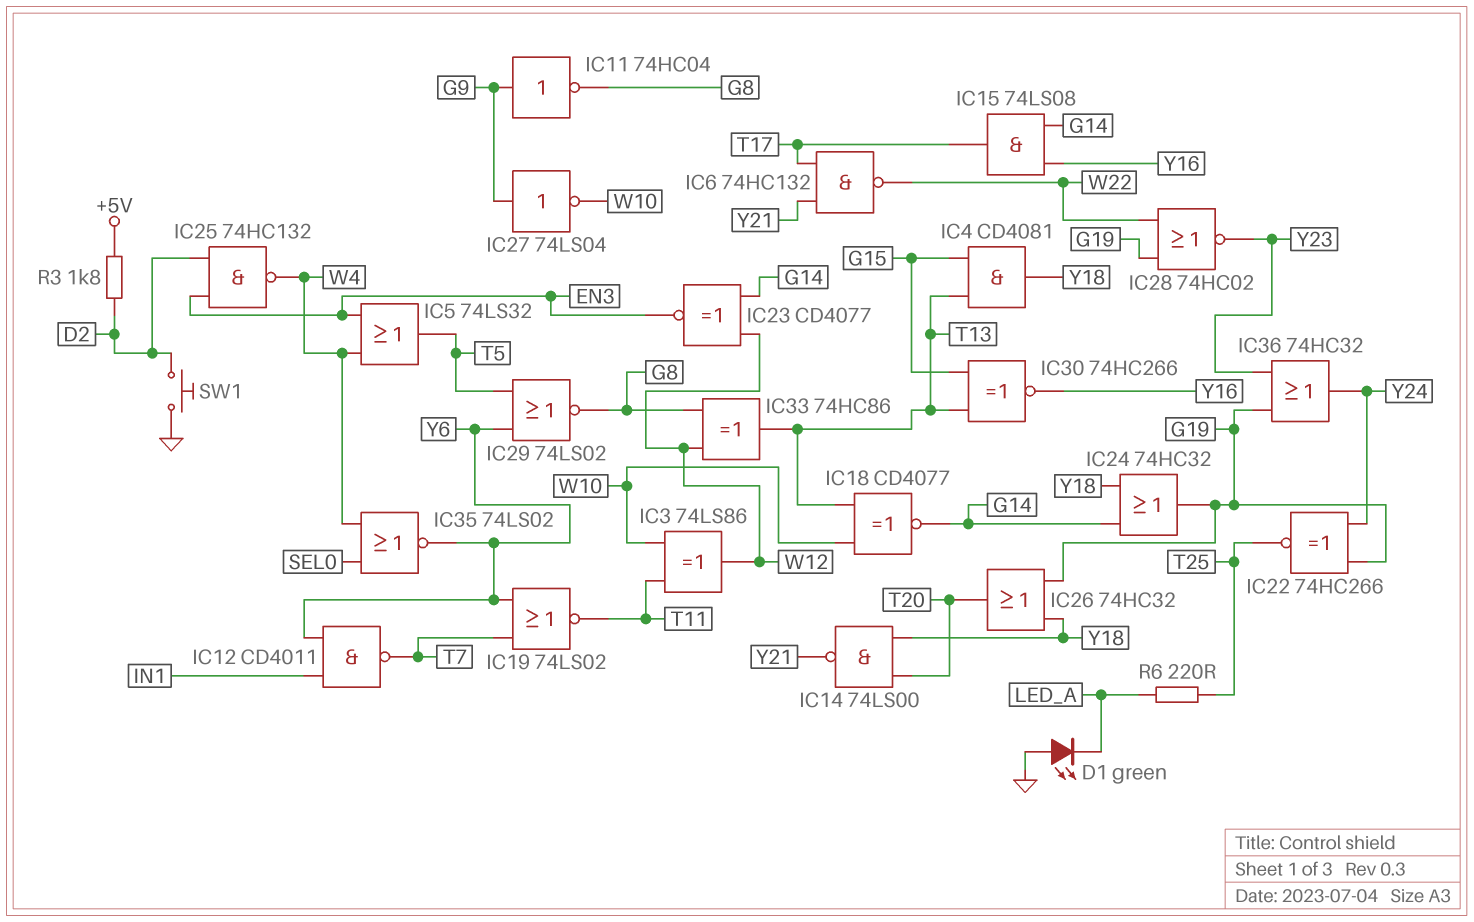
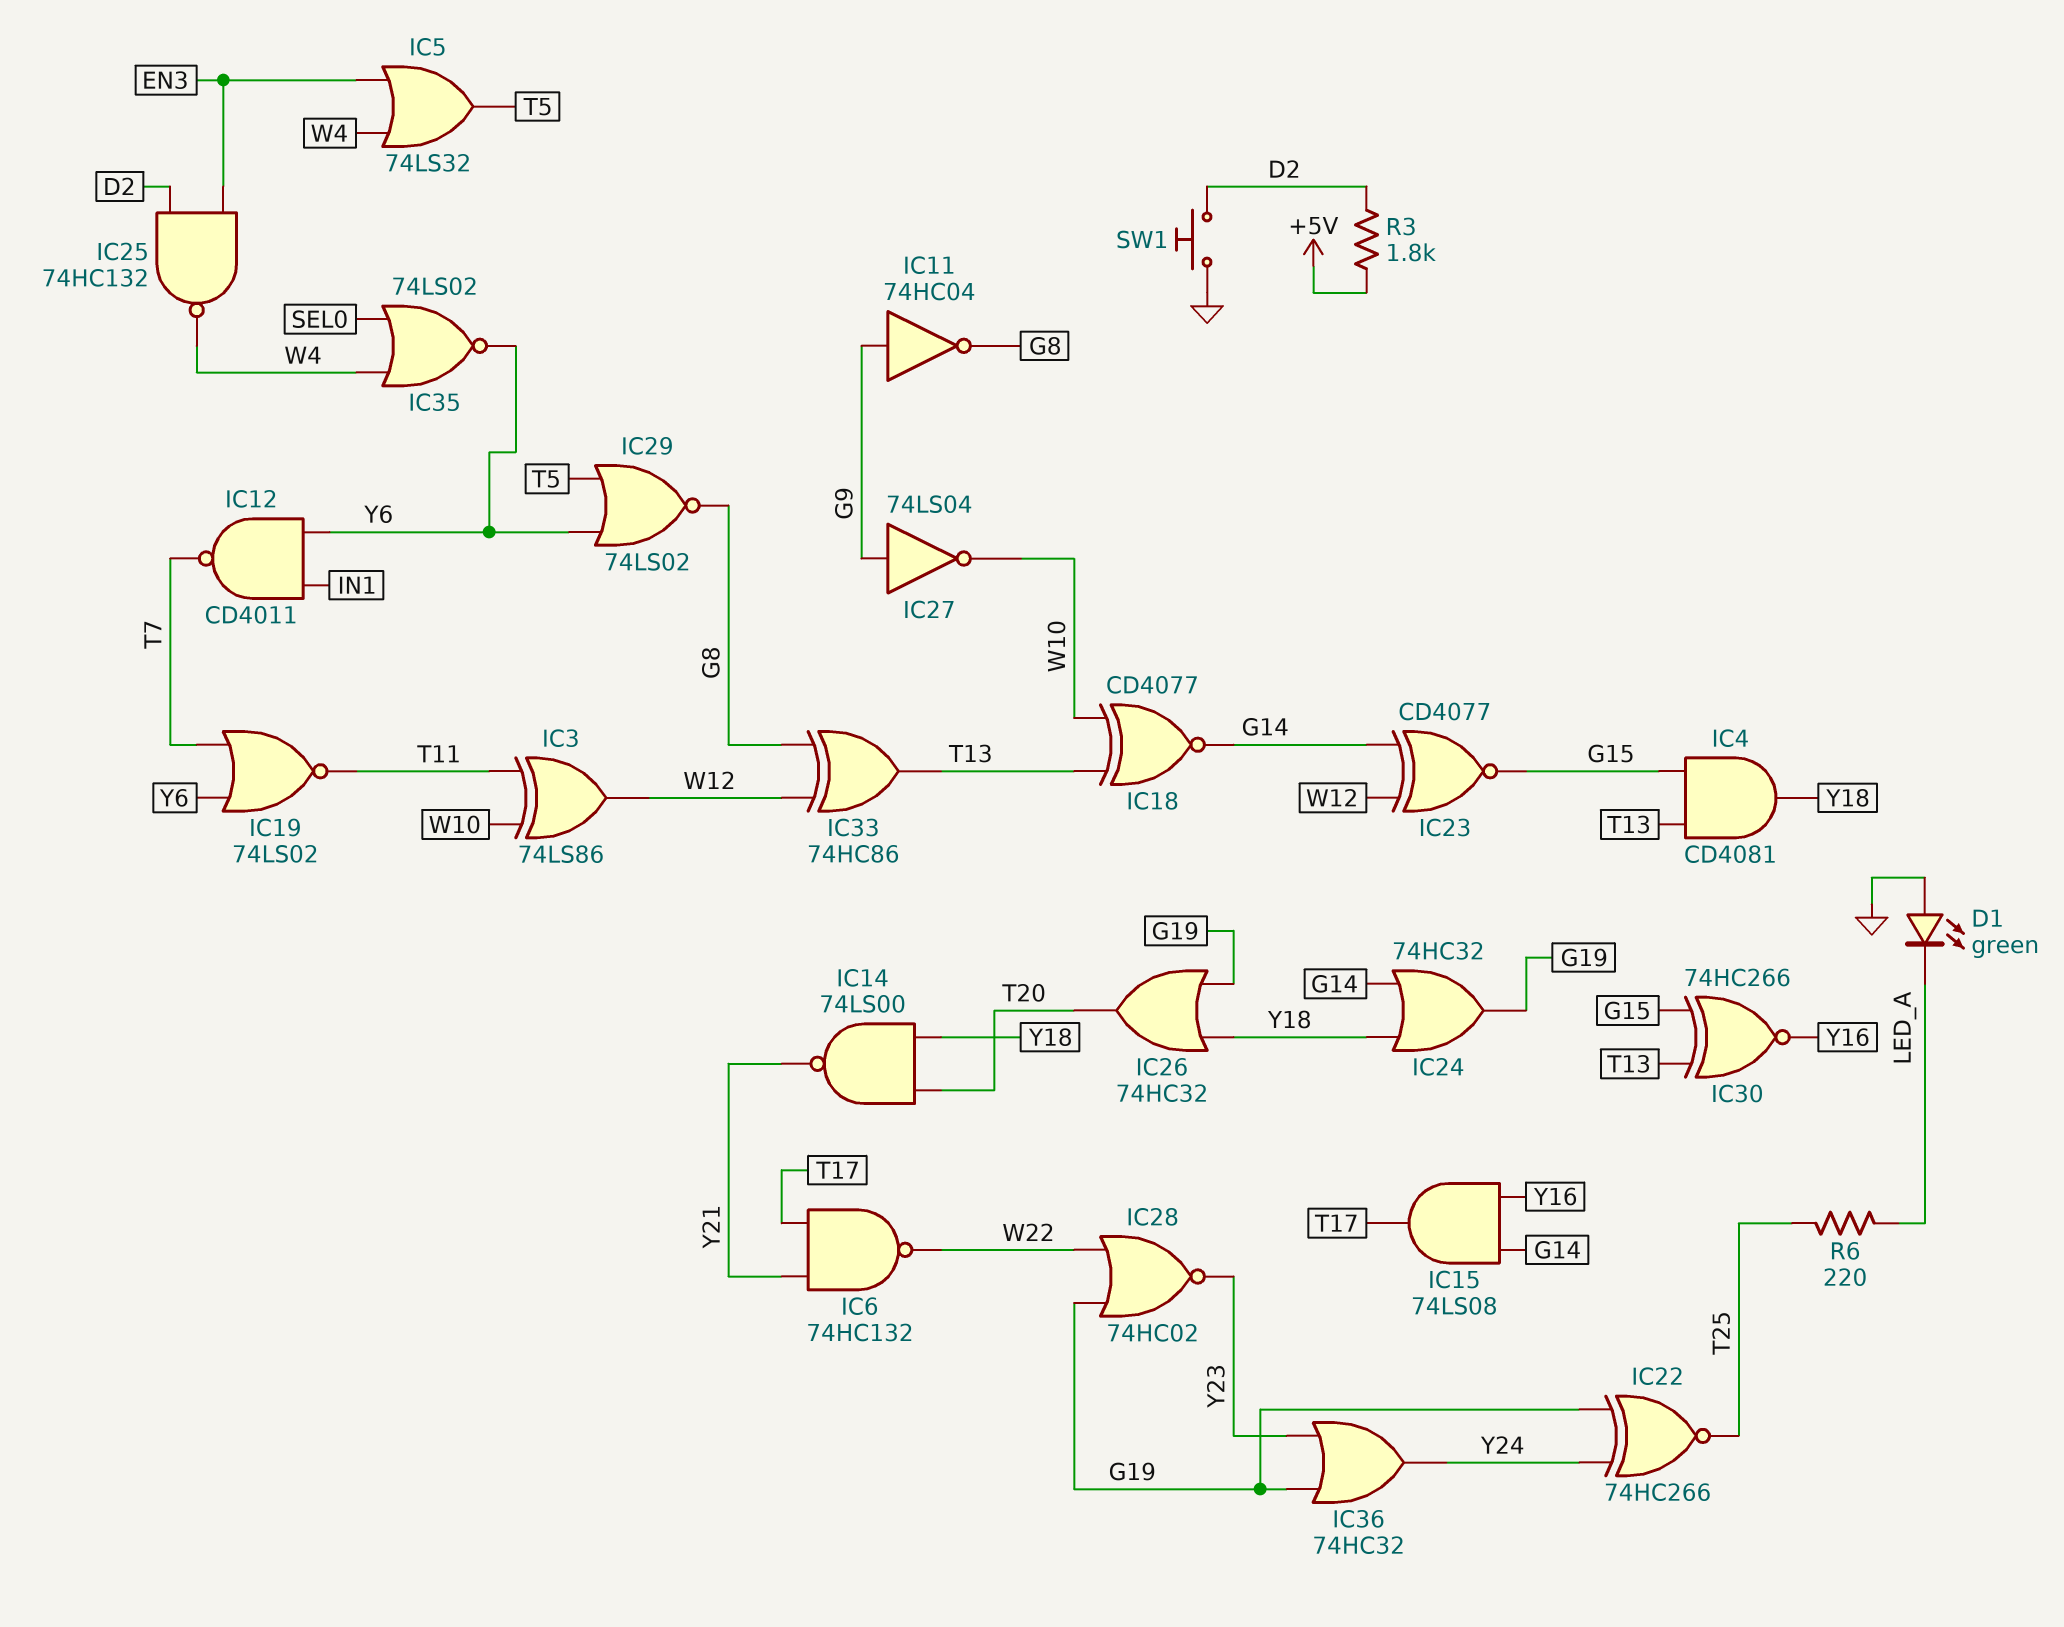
IC23: XNOR CD4077 (in G14, in W12, out EN3) -> XNOR CD4077 (in G14, in W12, out G15)

